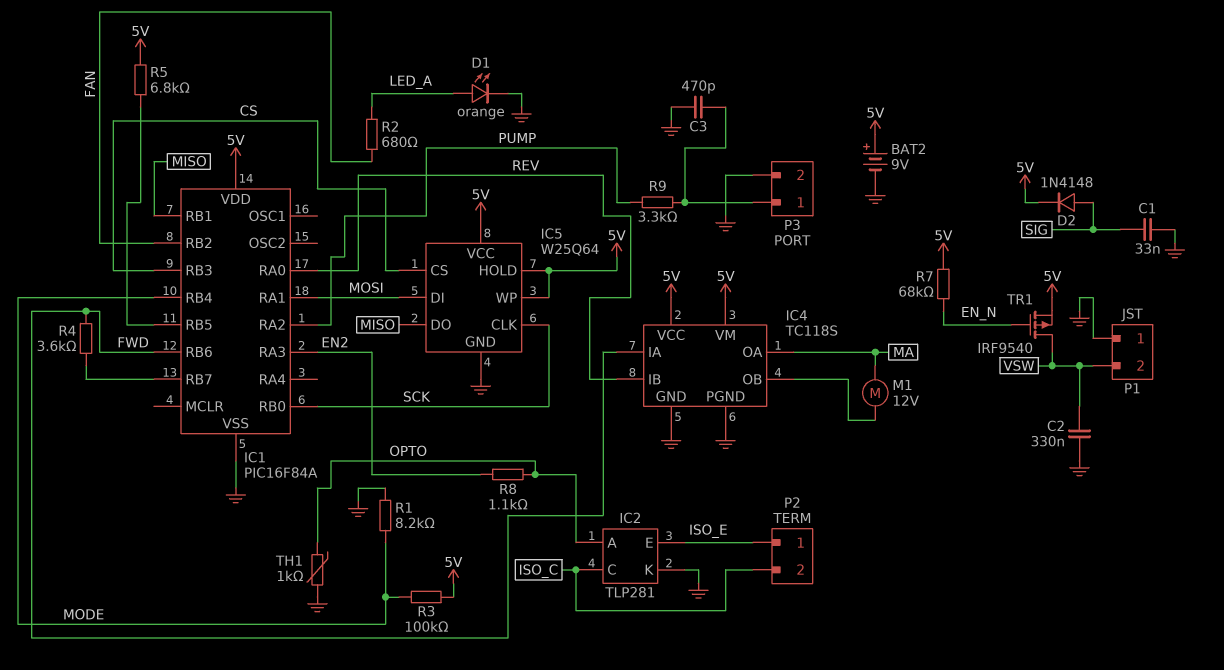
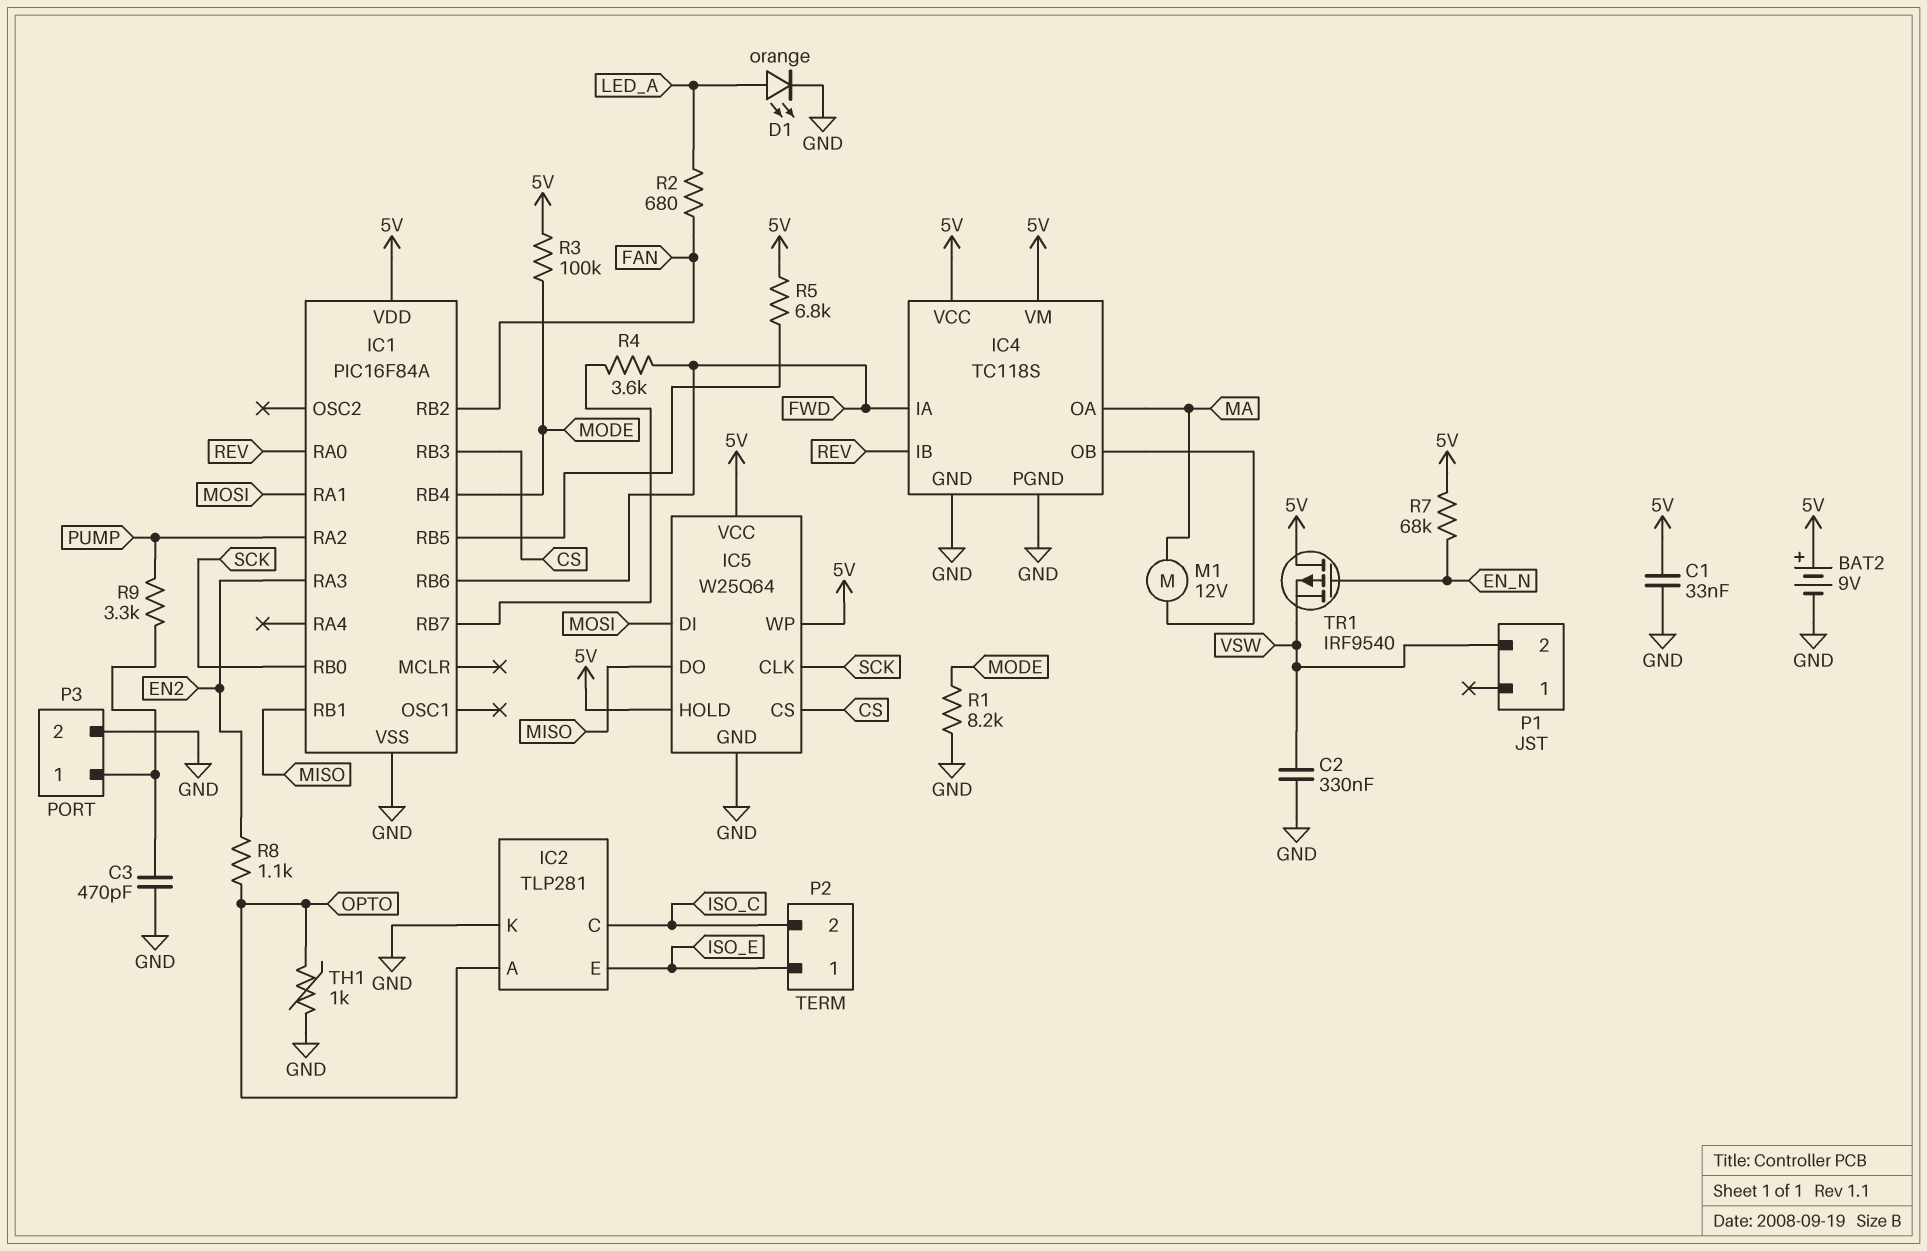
C1: 33nF (GND, SIG) -> 33nF (5V, GND)
D2: diode 1N4148 (A SIG, K 5V) -> none
P1 pin 1: GND -> none
TR1: PMOS IRF9540 (G EN_N, D VSW, S 5V) -> PMOS IRF9540 (G EN_N, D 5V, S VSW)

